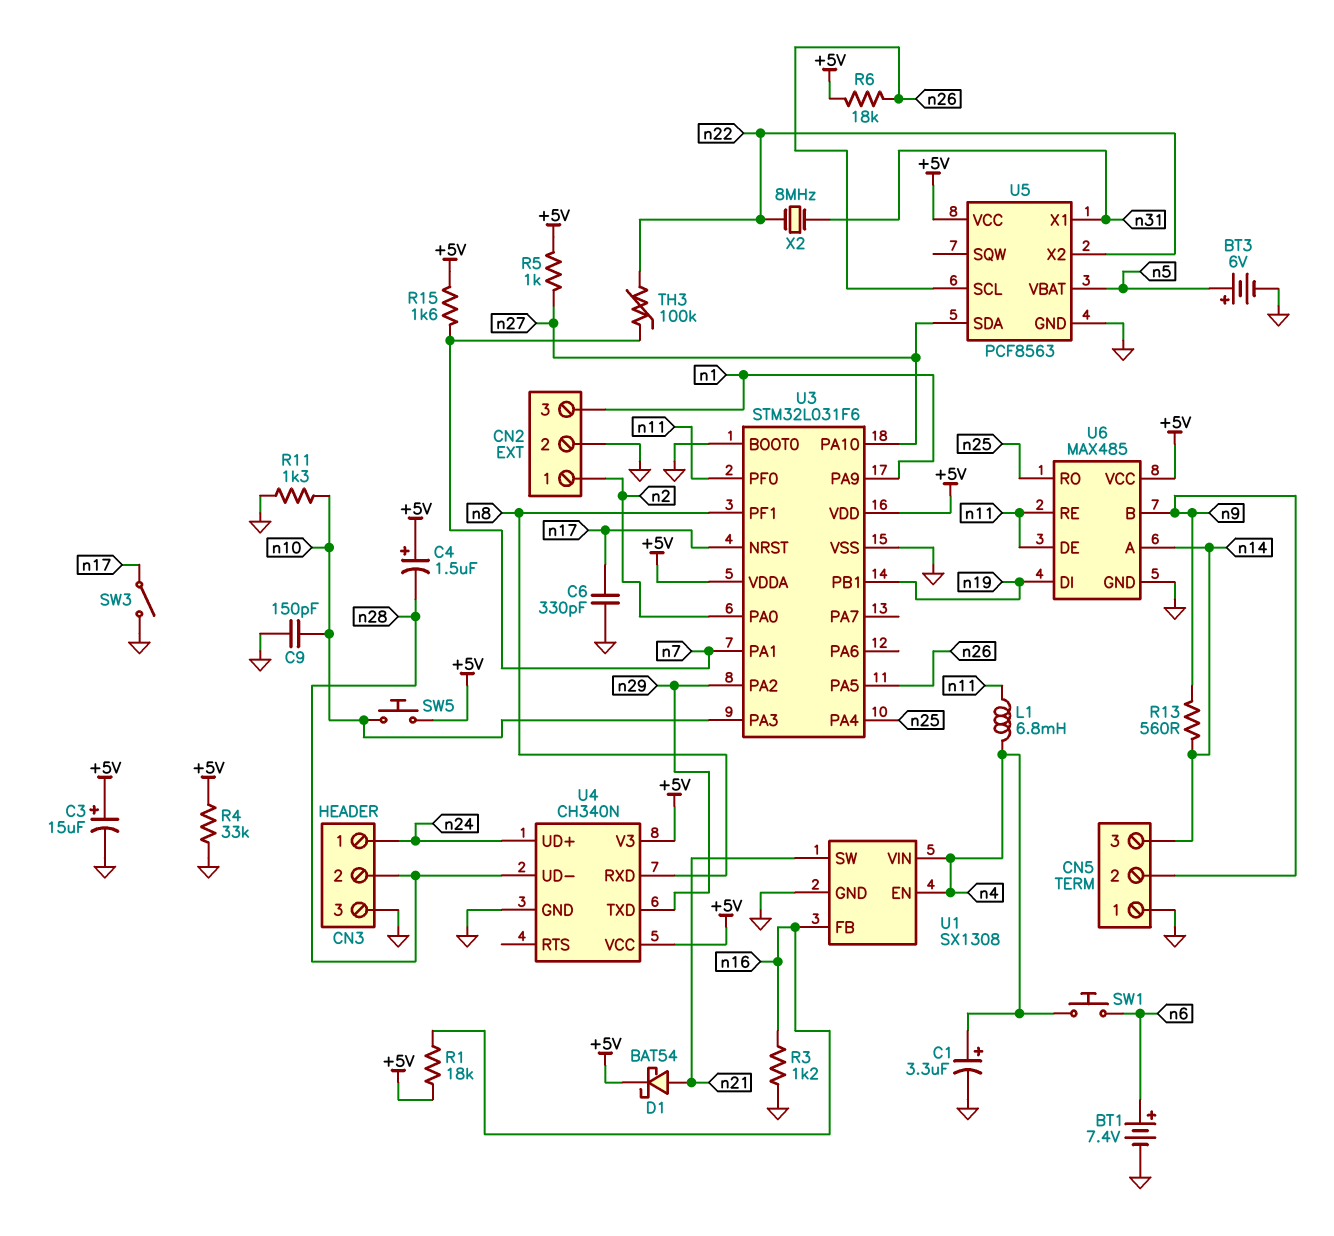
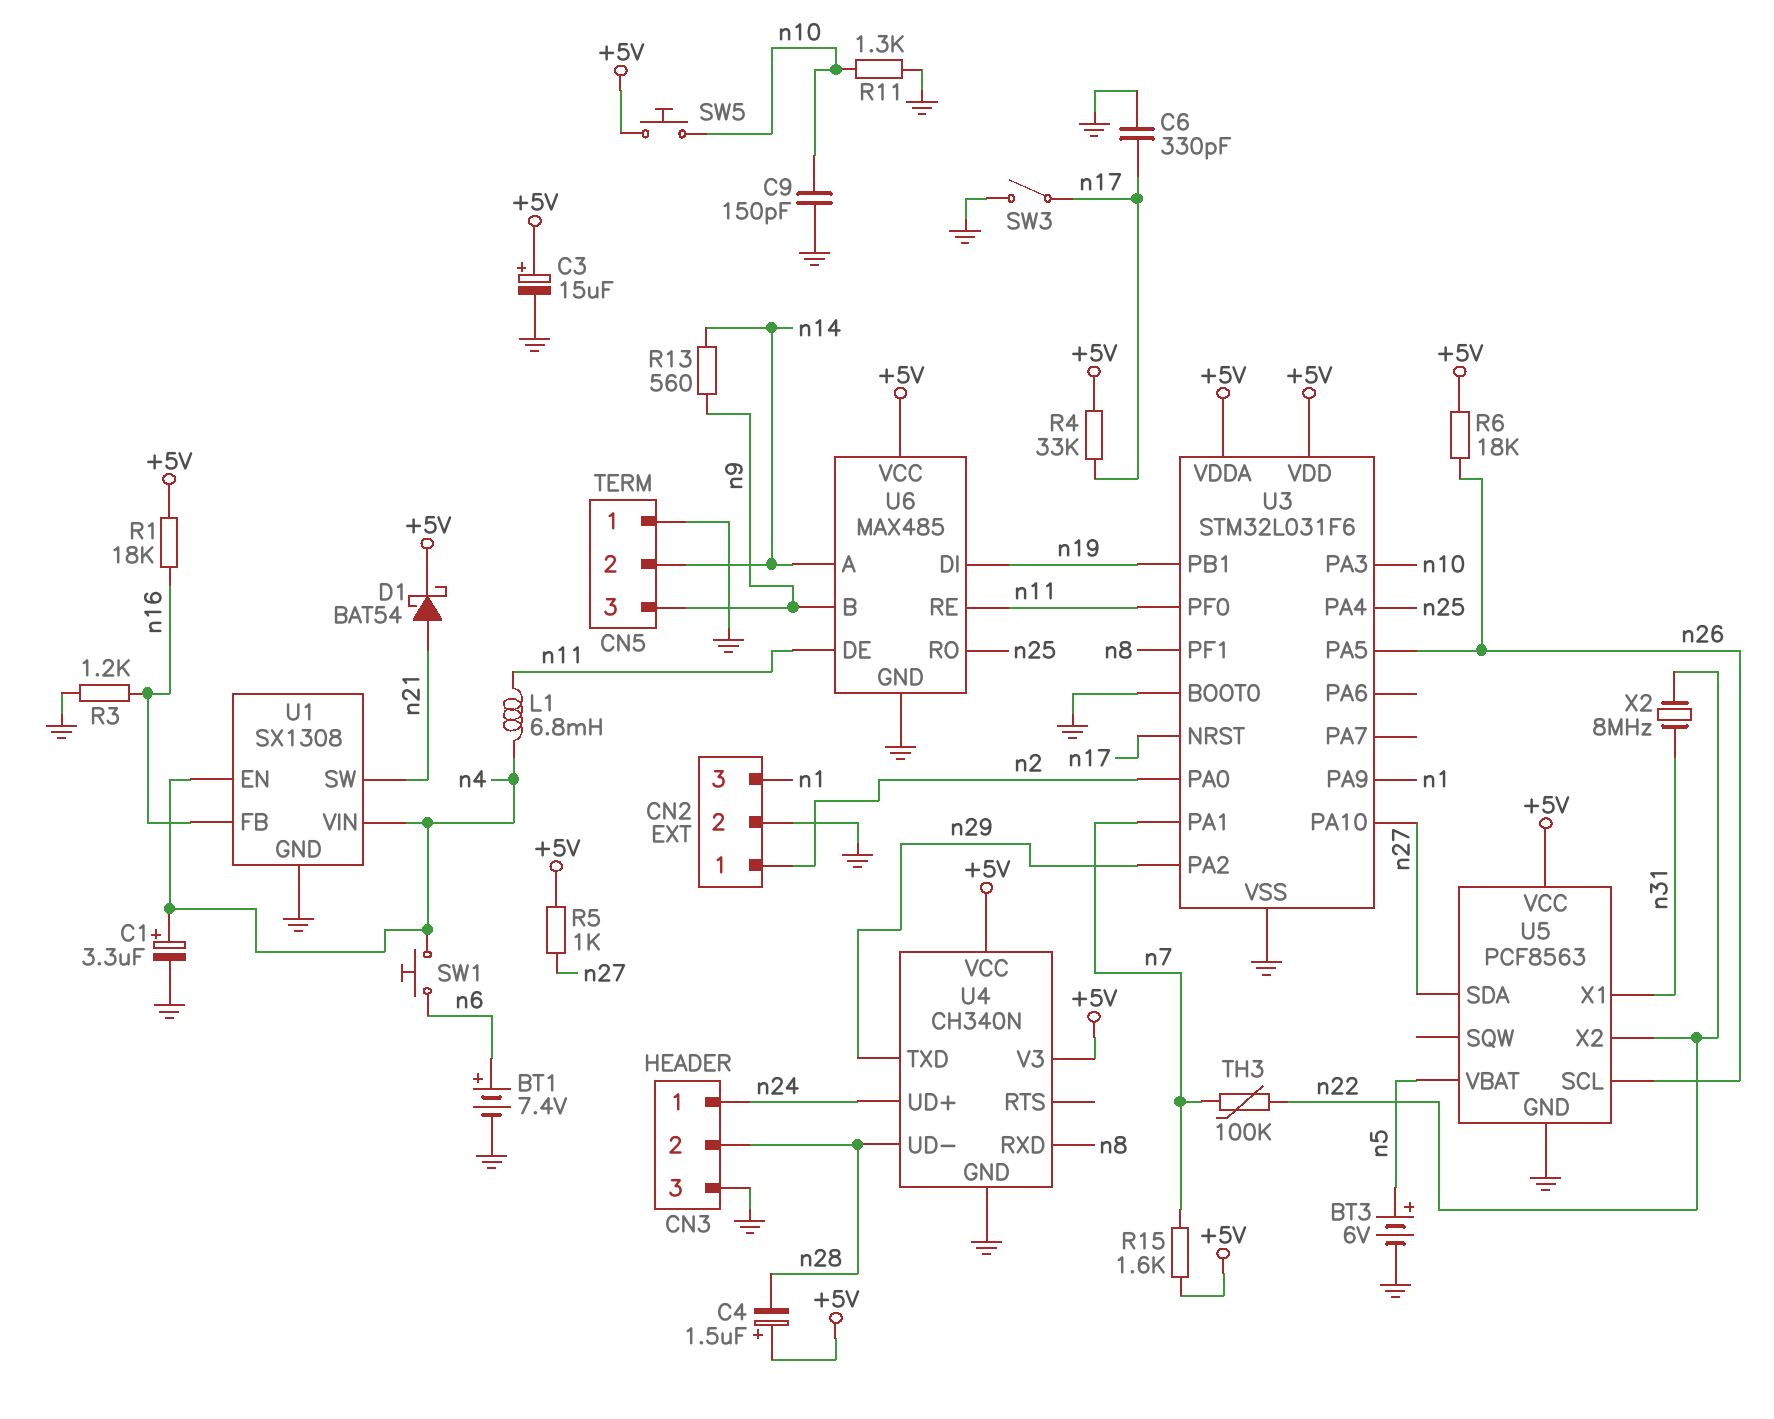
CN5 pin 2: n9 -> n14
CN5 pin 3: n14 -> n9
R4: 33k (+5V, GND) -> 33k (+5V, n17)

